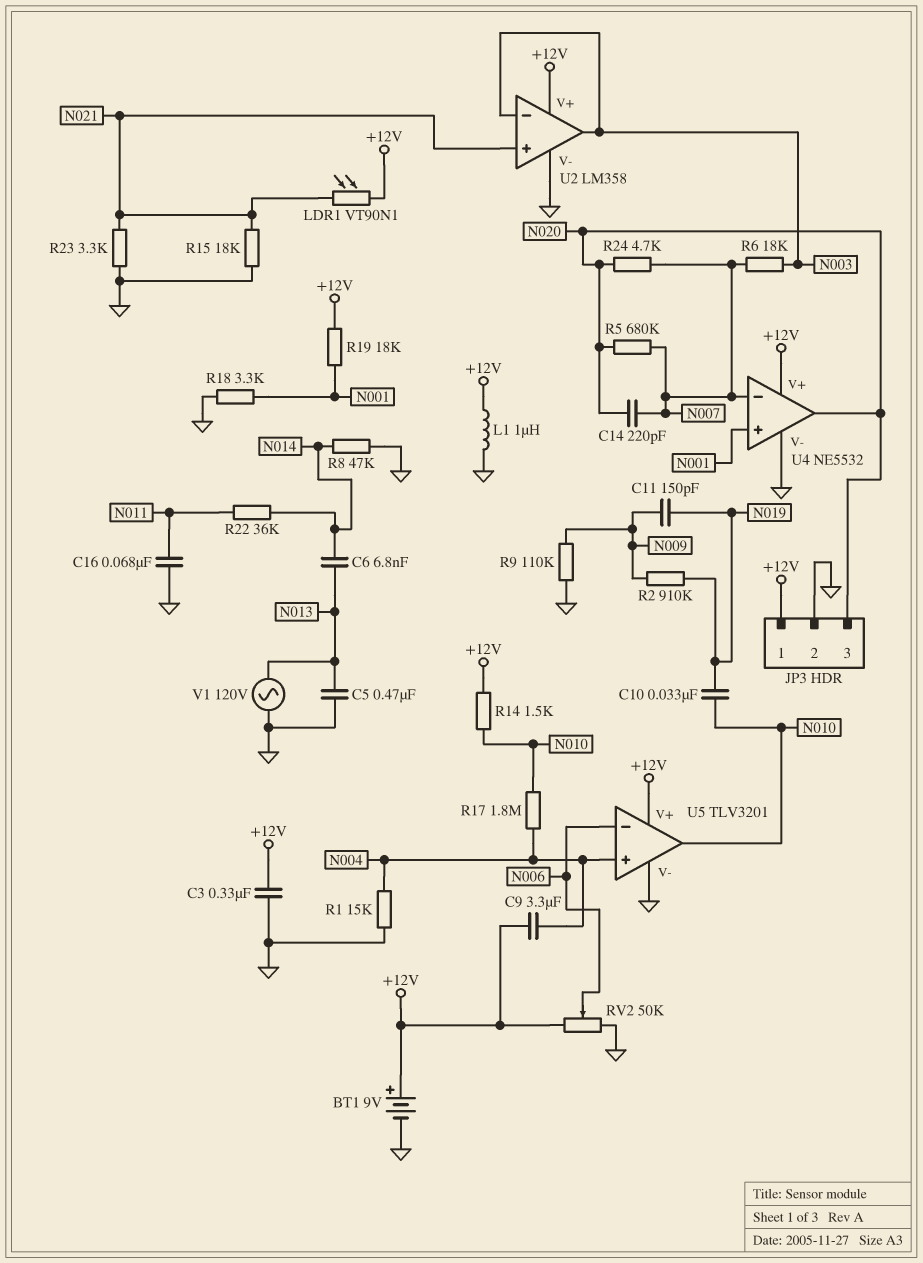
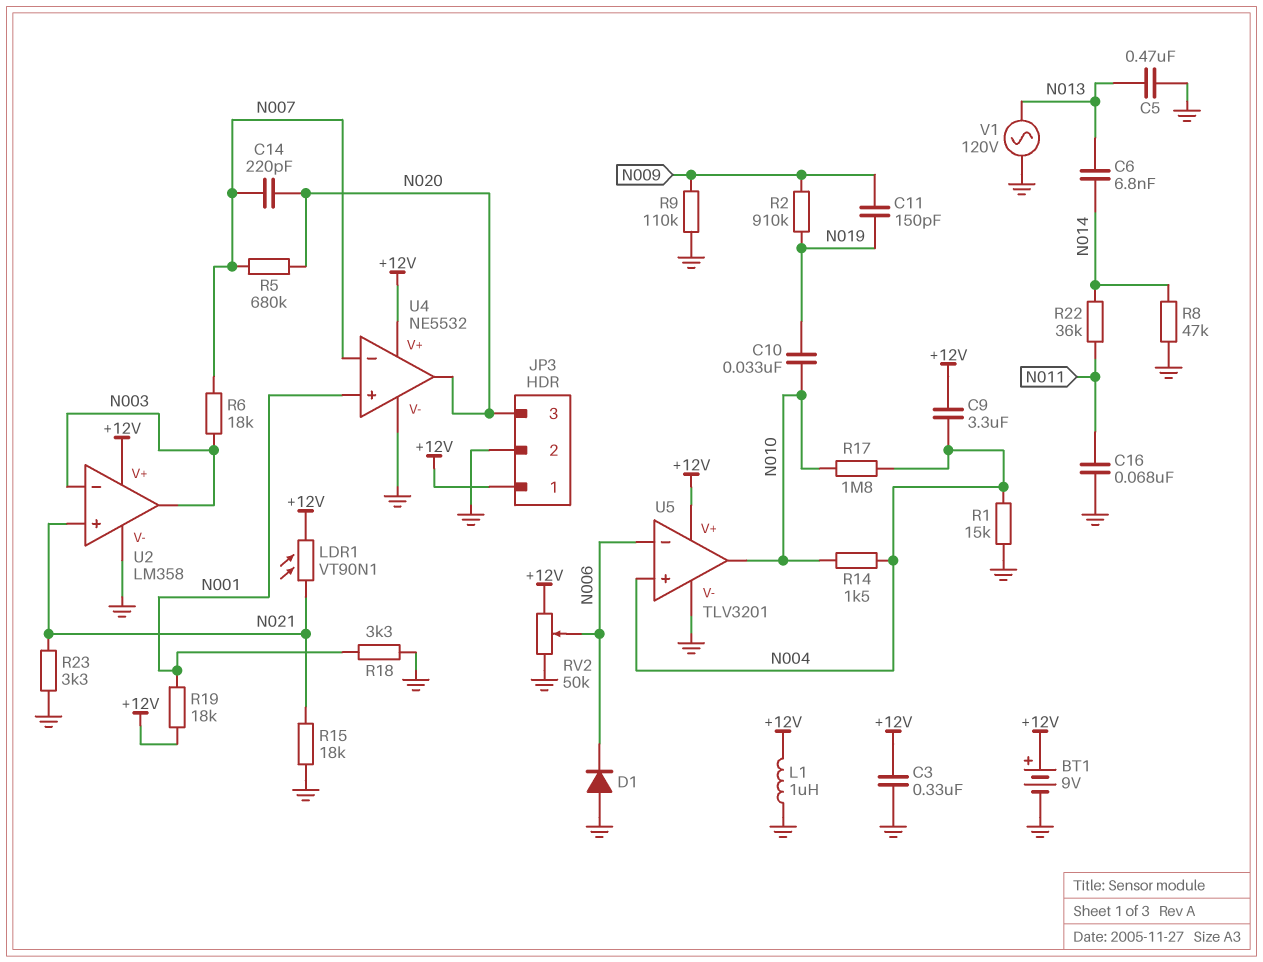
D1: none -> diode (A GND, K N006)
R14: 1.5k (+12V, N010) -> 1.5k (N004, N010)
R24: 4.7k (N007, N020) -> none

